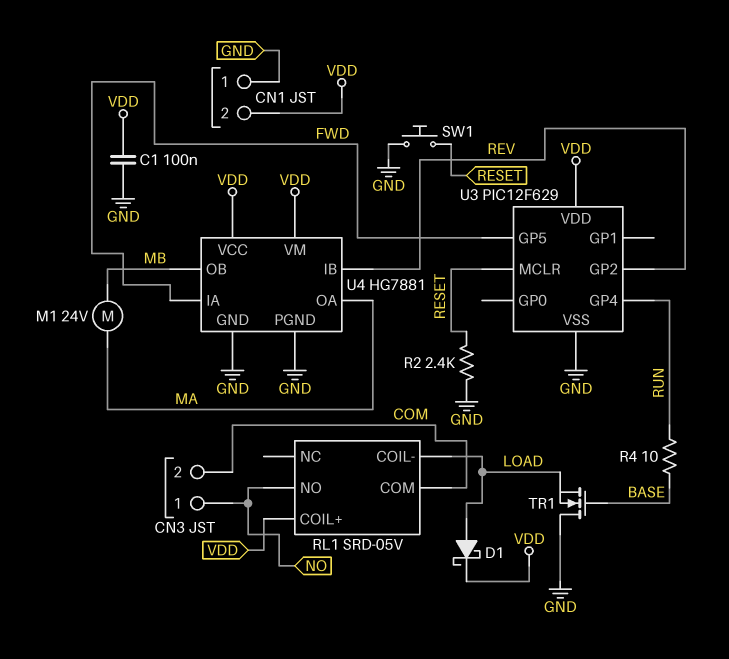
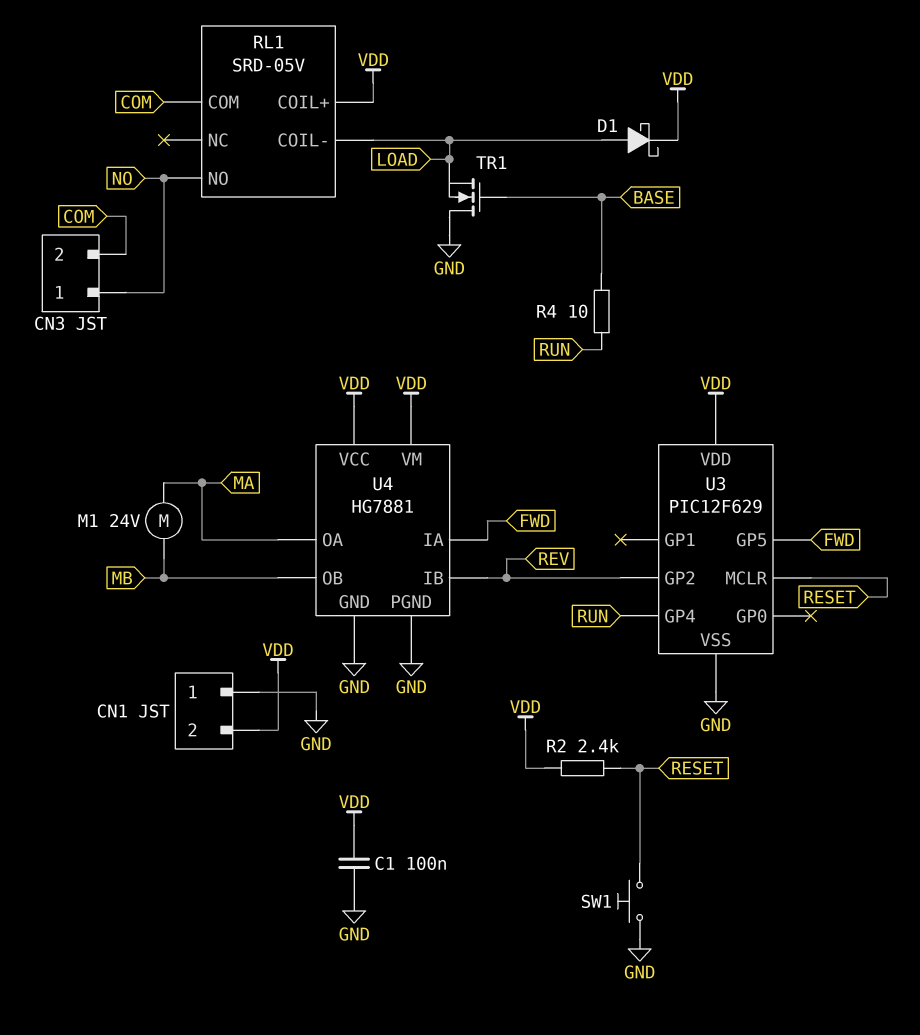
R2: 2.4k (GND, RESET) -> 2.4k (RESET, VDD)

